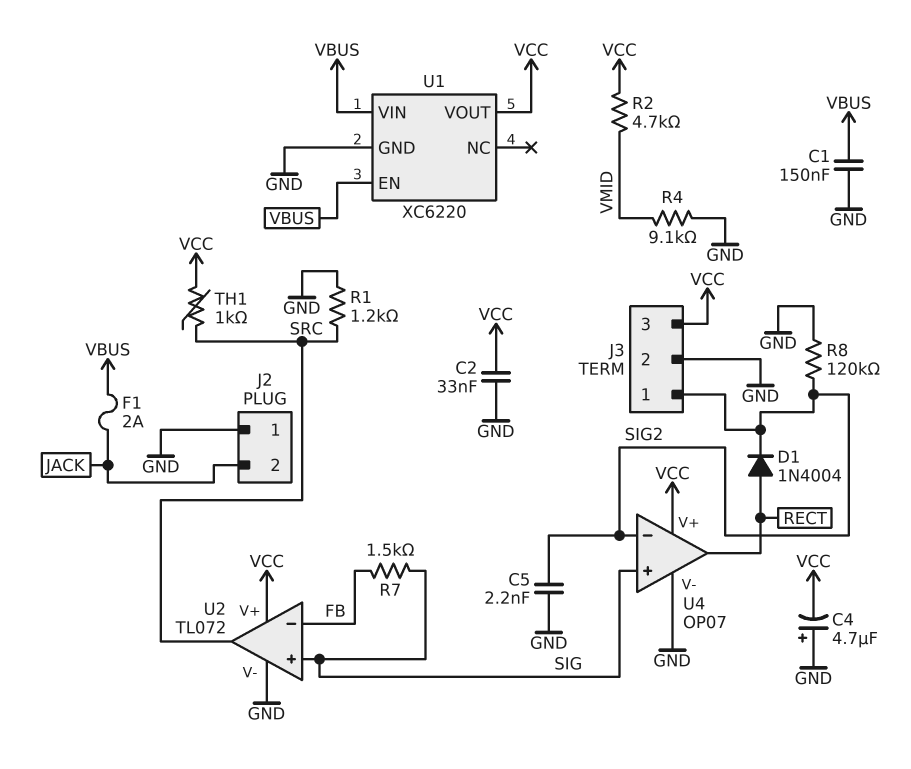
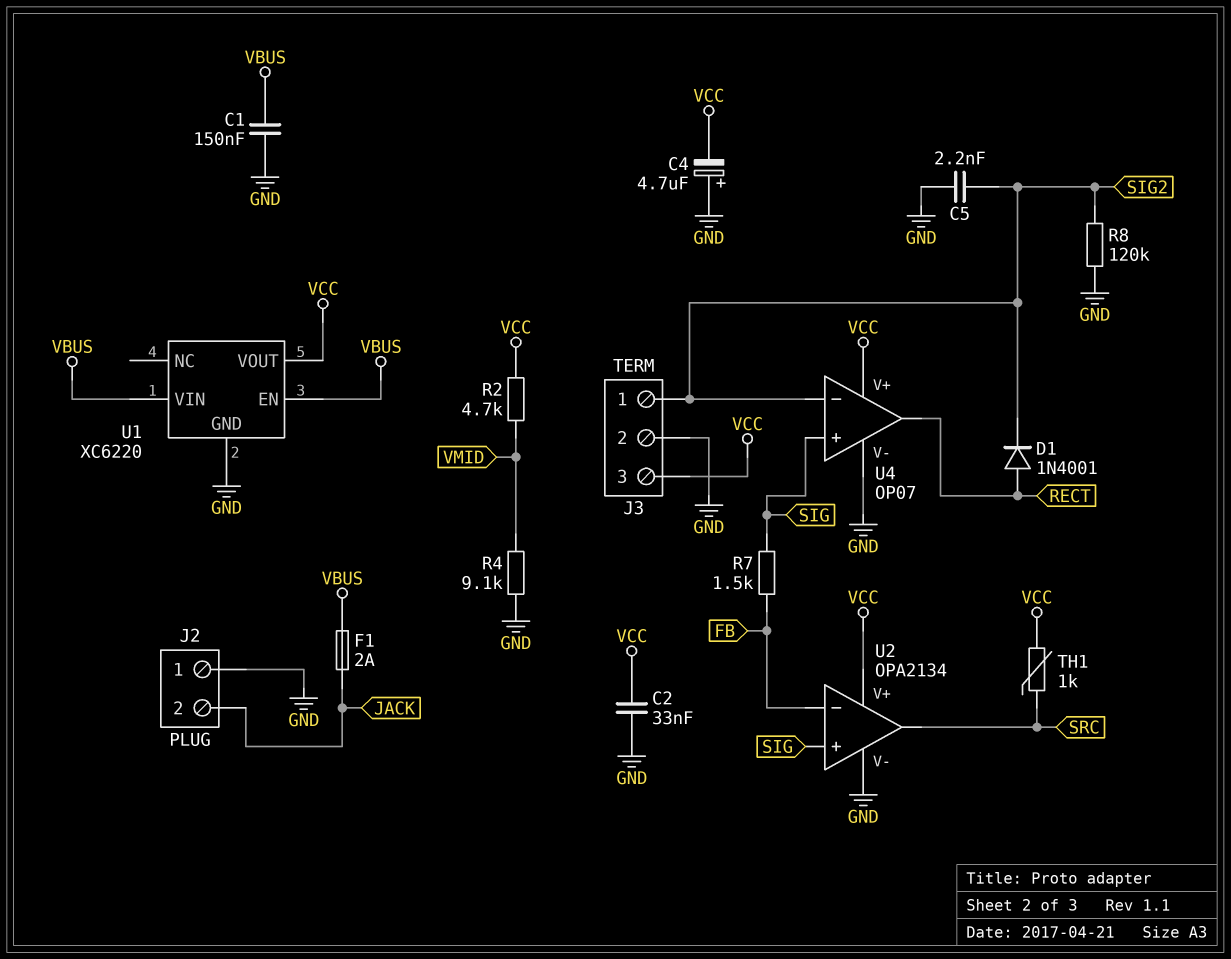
D1: diode 1N4004 (A RECT, K SIG2) -> diode 1N4001 (A RECT, K SIG2)
R1: 1.2k (GND, SRC) -> none
U2: TL072 -> OPA2134

